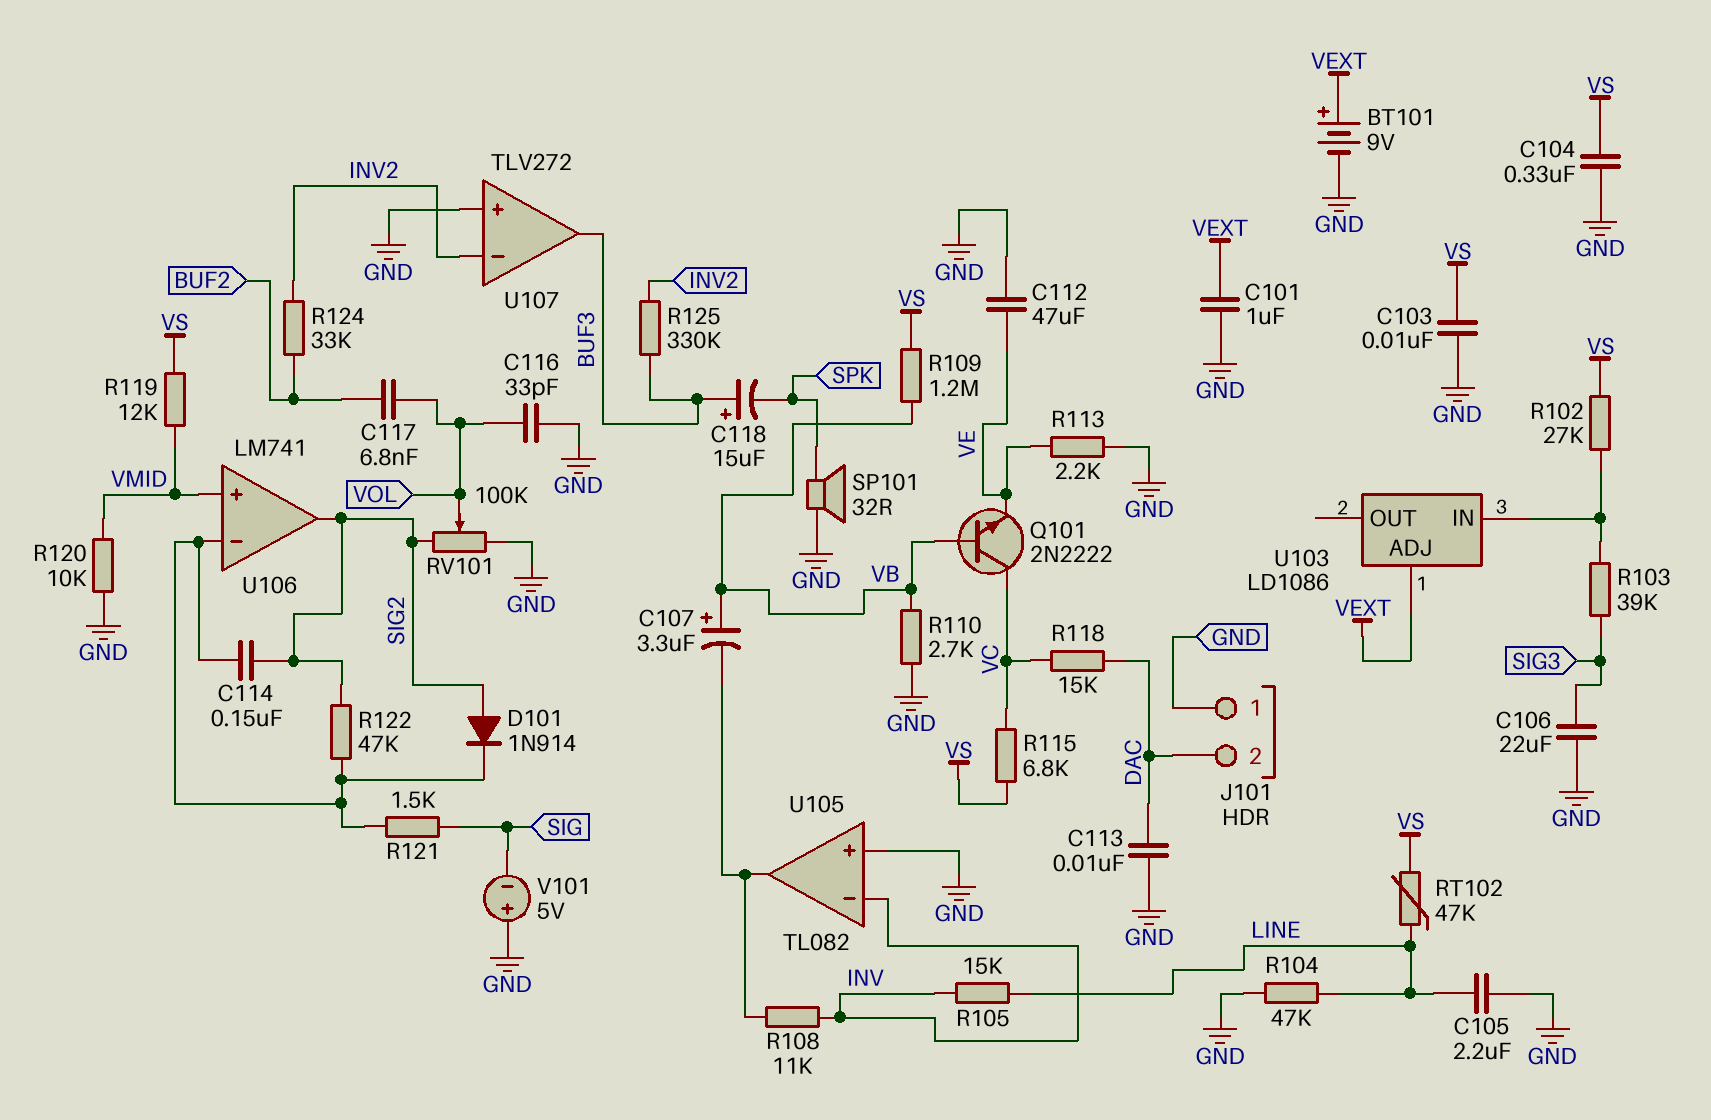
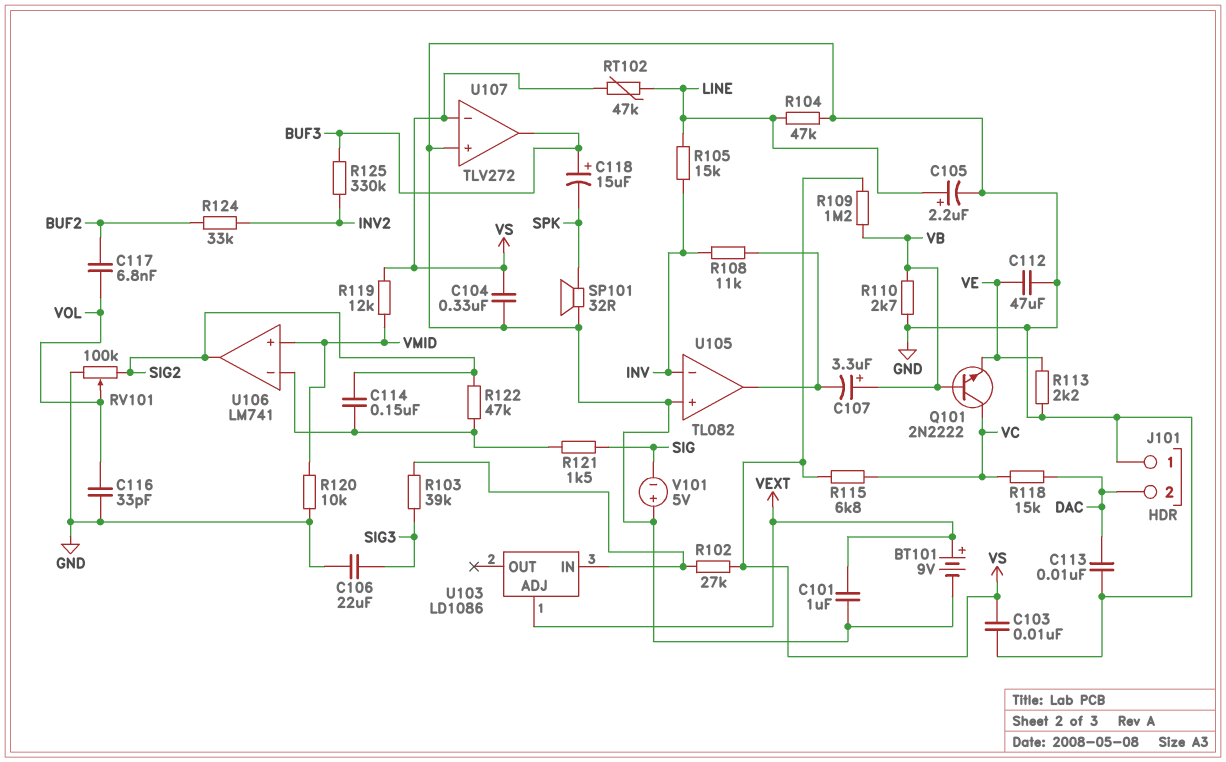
C105: 2.2uF (GND, LINE) -> 2.2uF (plus LINE, minus GND)
D101: diode 1N914 (A SIG2, K U106/in-) -> none
U107 pin in-: INV2 -> VS

